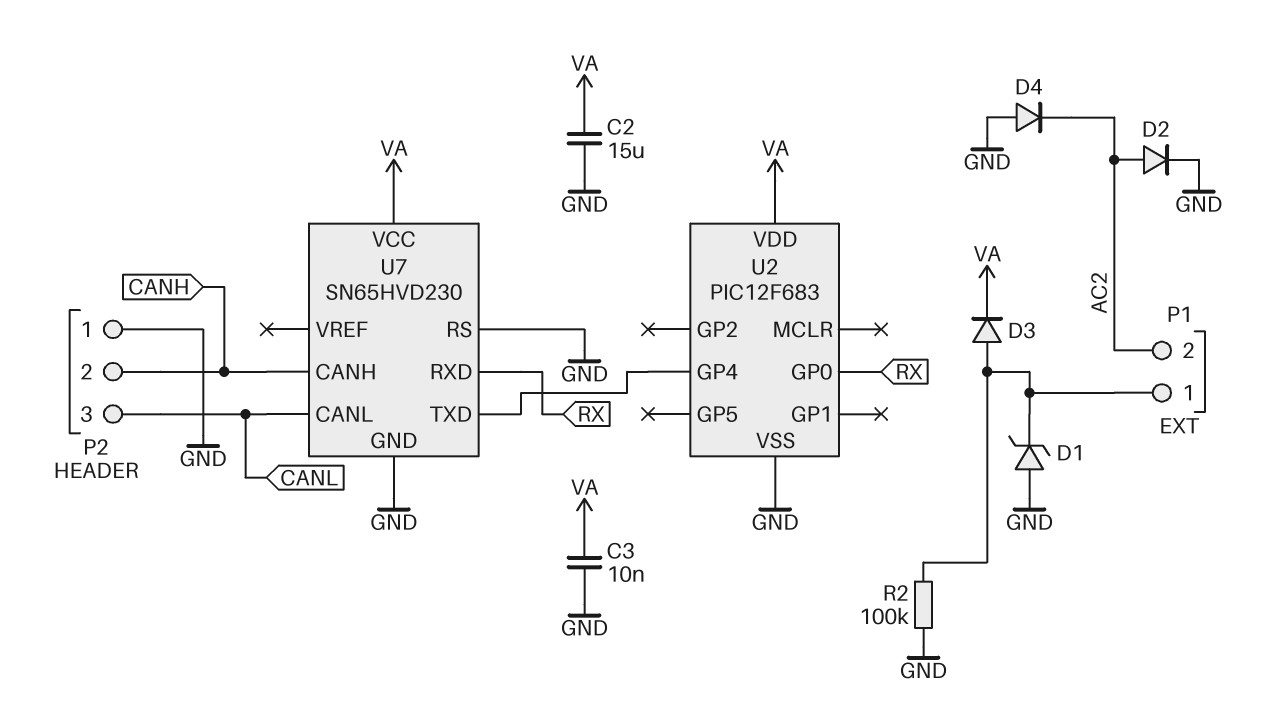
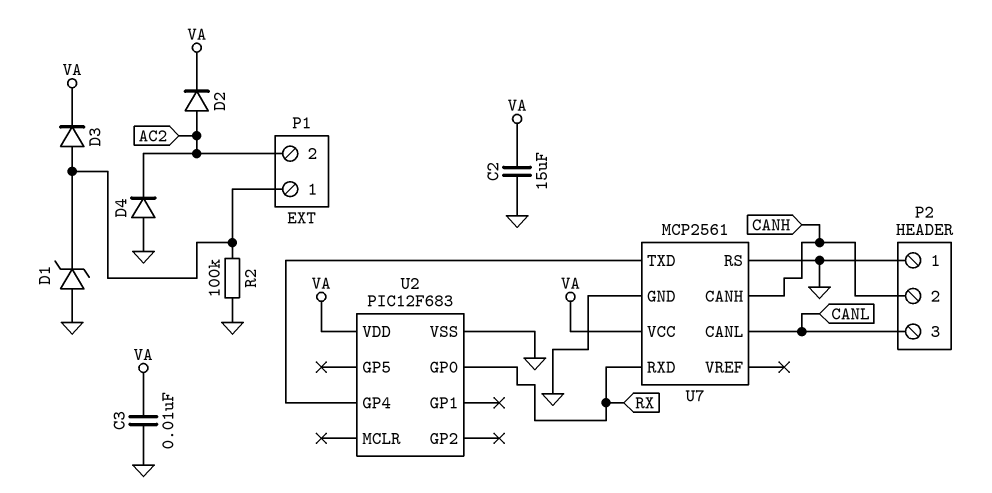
D2: diode (A AC2, K GND) -> diode (A AC2, K VA)
U7: SN65HVD230 -> MCP2561

